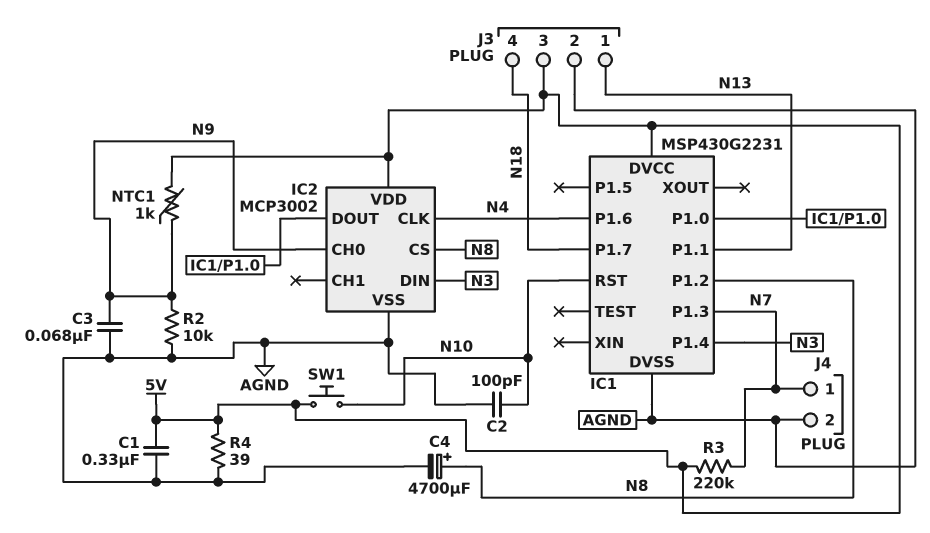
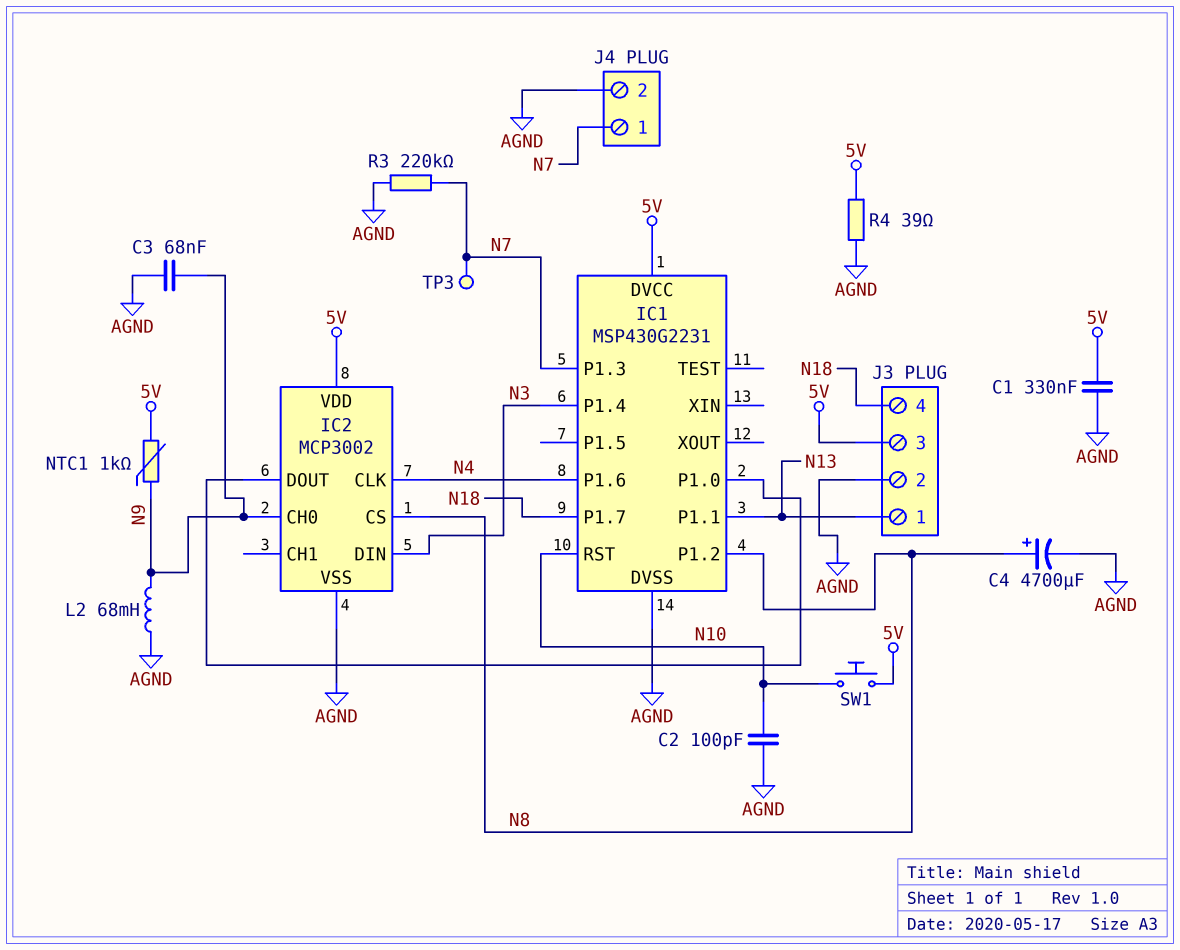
L2: none -> 68mH (AGND, N9)
R2: 10k (AGND, N9) -> none
R3: 220k (5V, N7) -> 220k (AGND, N7)
TP3: none -> test point (N7)

